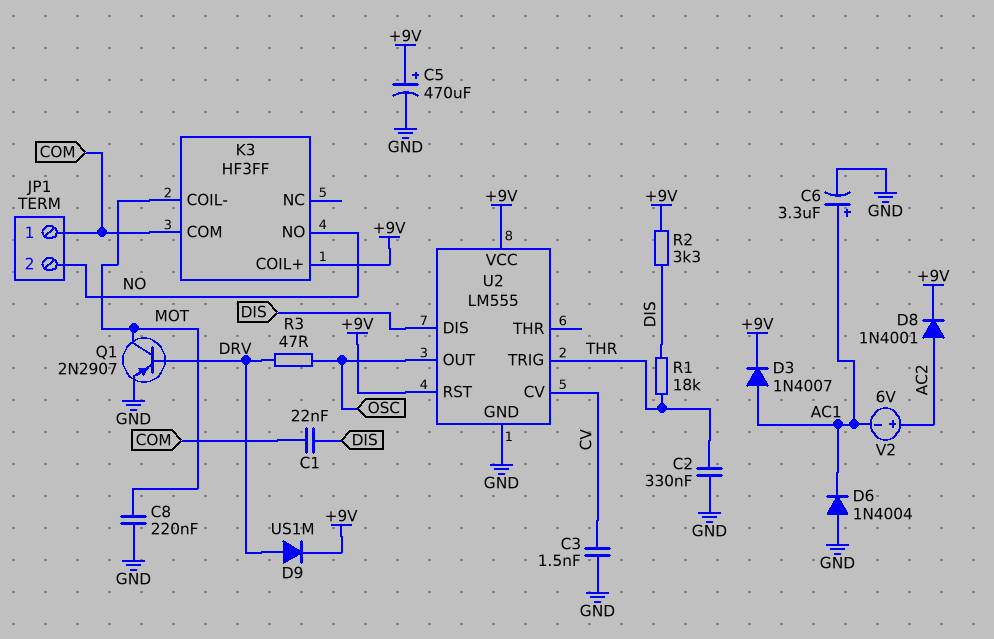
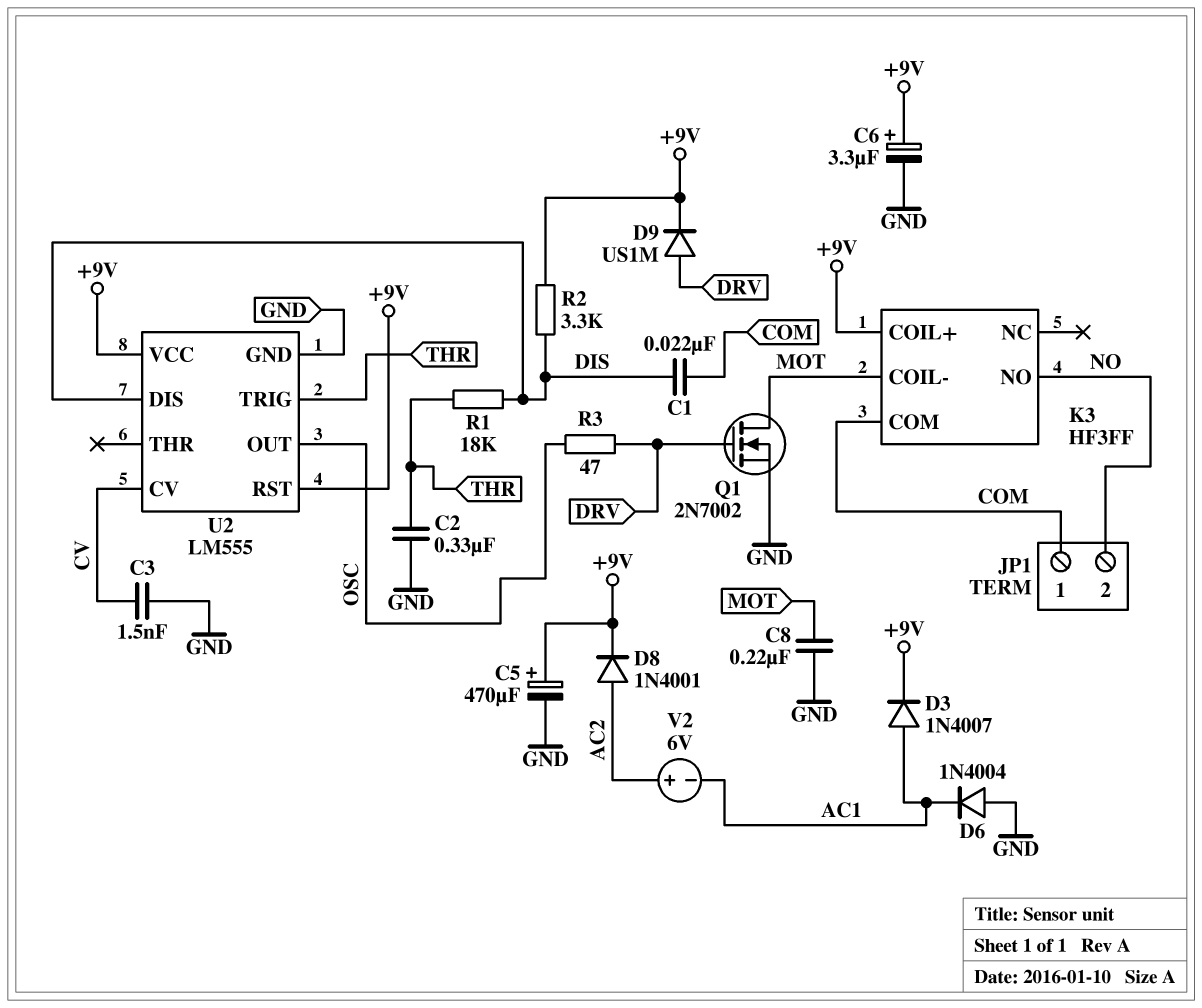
C6: 3.3uF (plus AC1, minus GND) -> 3.3uF (plus +9V, minus GND)
Q1: PNP 2N2907 (B DRV, C MOT, E GND) -> NMOS 2N7002 (G DRV, D MOT, S GND)

